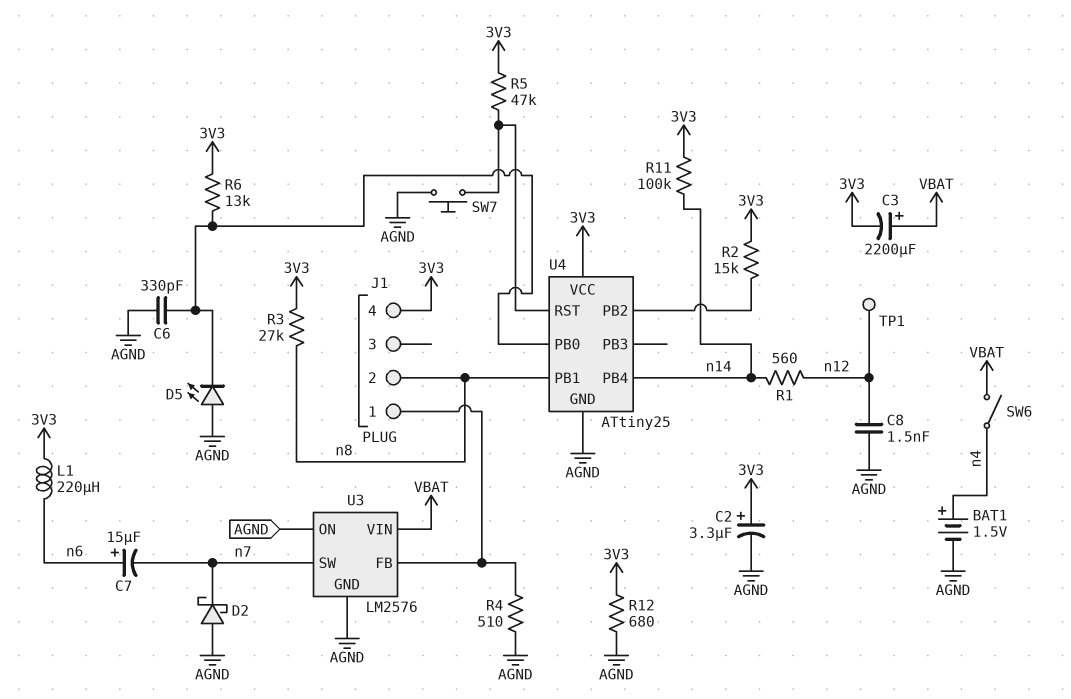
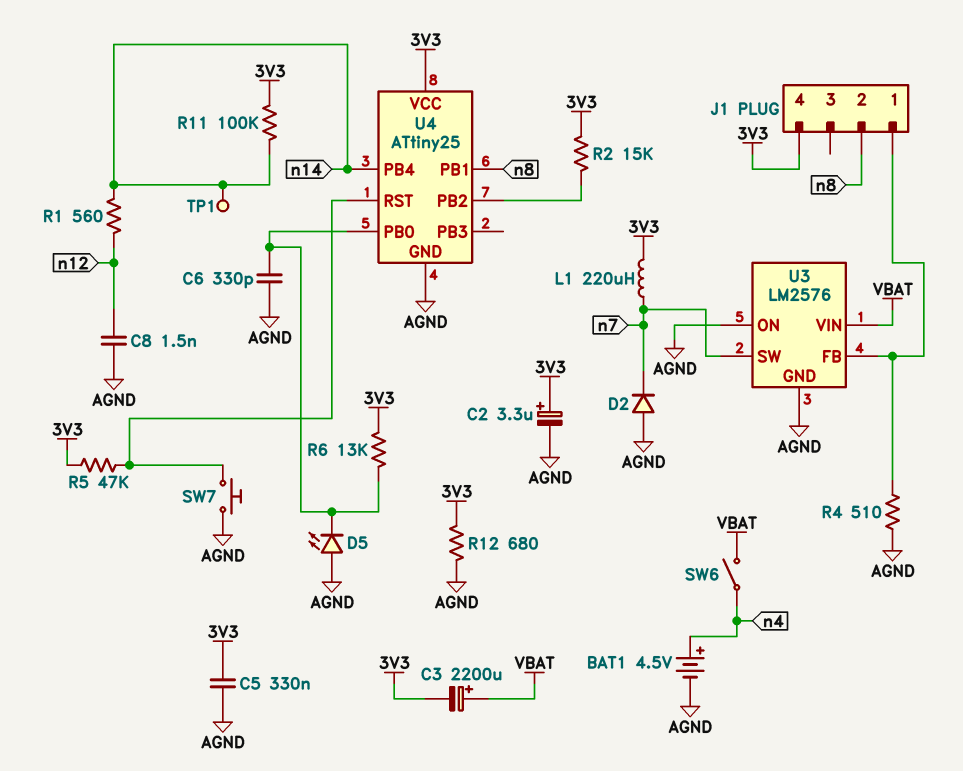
BAT1: 1.5V (plus n4, minus AGND) -> 4.5V (plus n4, minus AGND)
C5: none -> 330nF (3V3, AGND)
C7: 15uF (plus n6, minus n7) -> none
D2: schottky (A AGND, K n7) -> diode (A AGND, K n7)
L1: 220uH (3V3, n6) -> 220uH (3V3, n7)
R3: 27k (3V3, n8) -> none
TP1: test point (n12) -> test point (n14)

